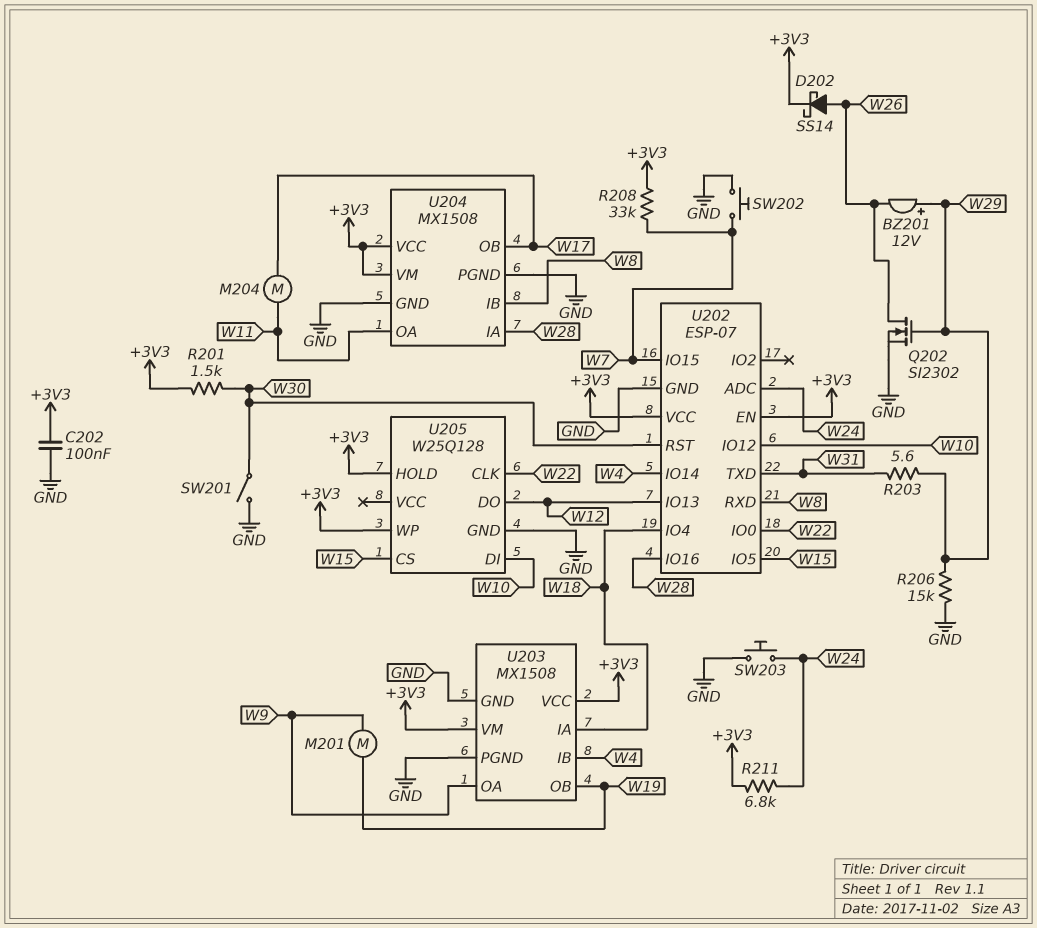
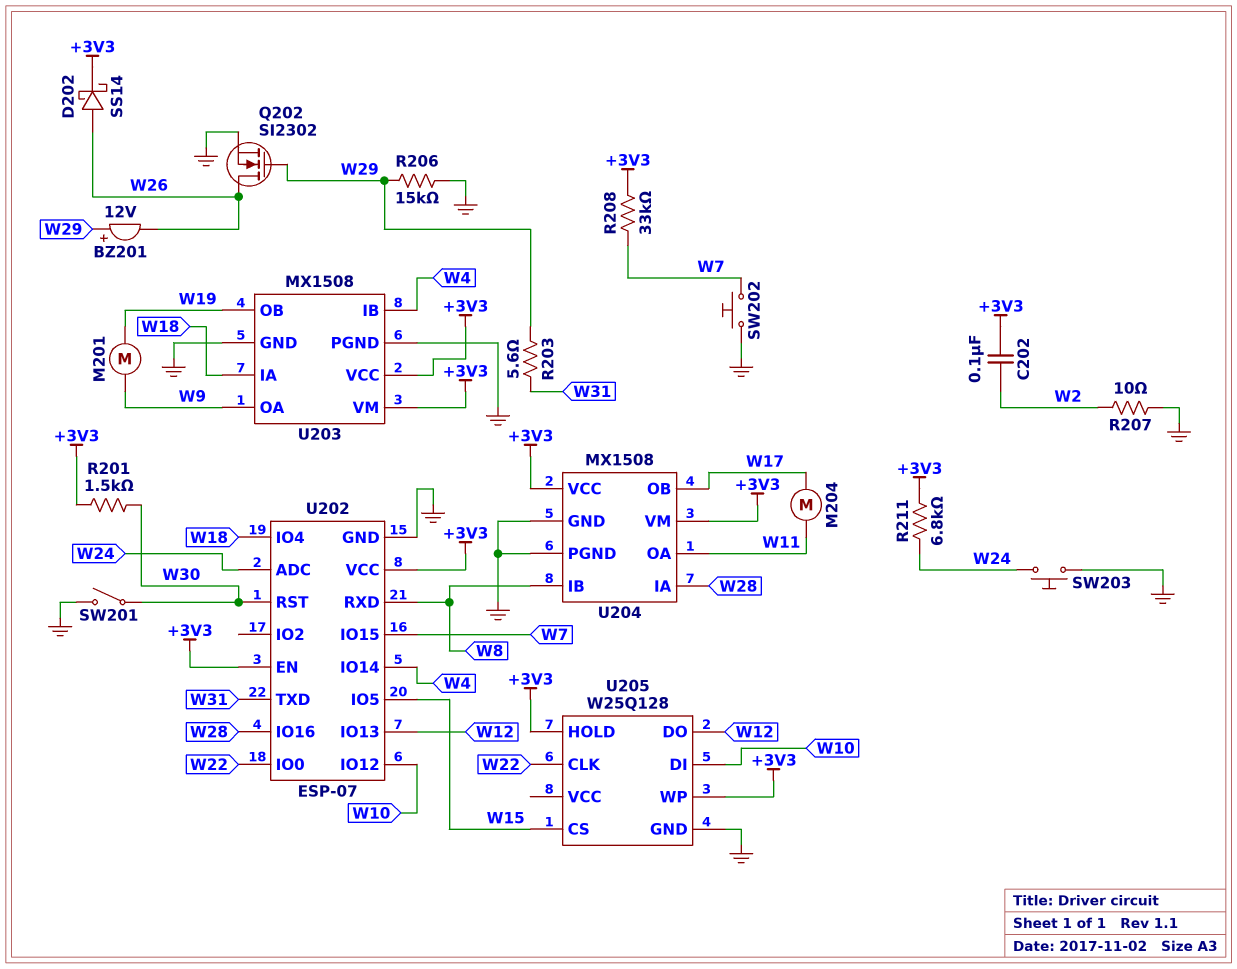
C202: 100nF (+3V3, GND) -> 100nF (+3V3, W2)
R207: none -> 10 (GND, W2)

